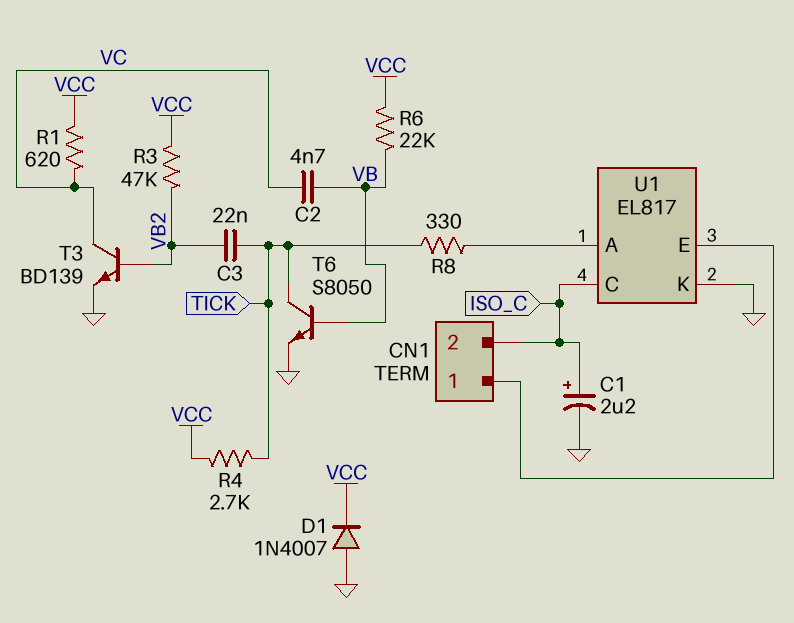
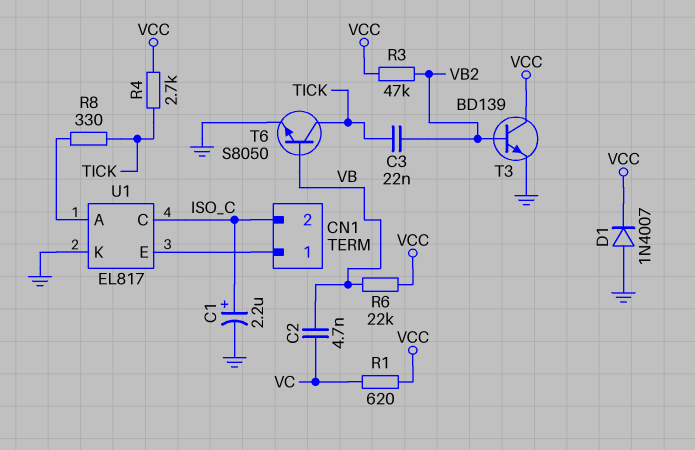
T3: NPN BD139 (B VB2, C VC, E GND) -> NPN BD139 (B VB2, C VCC, E GND)

